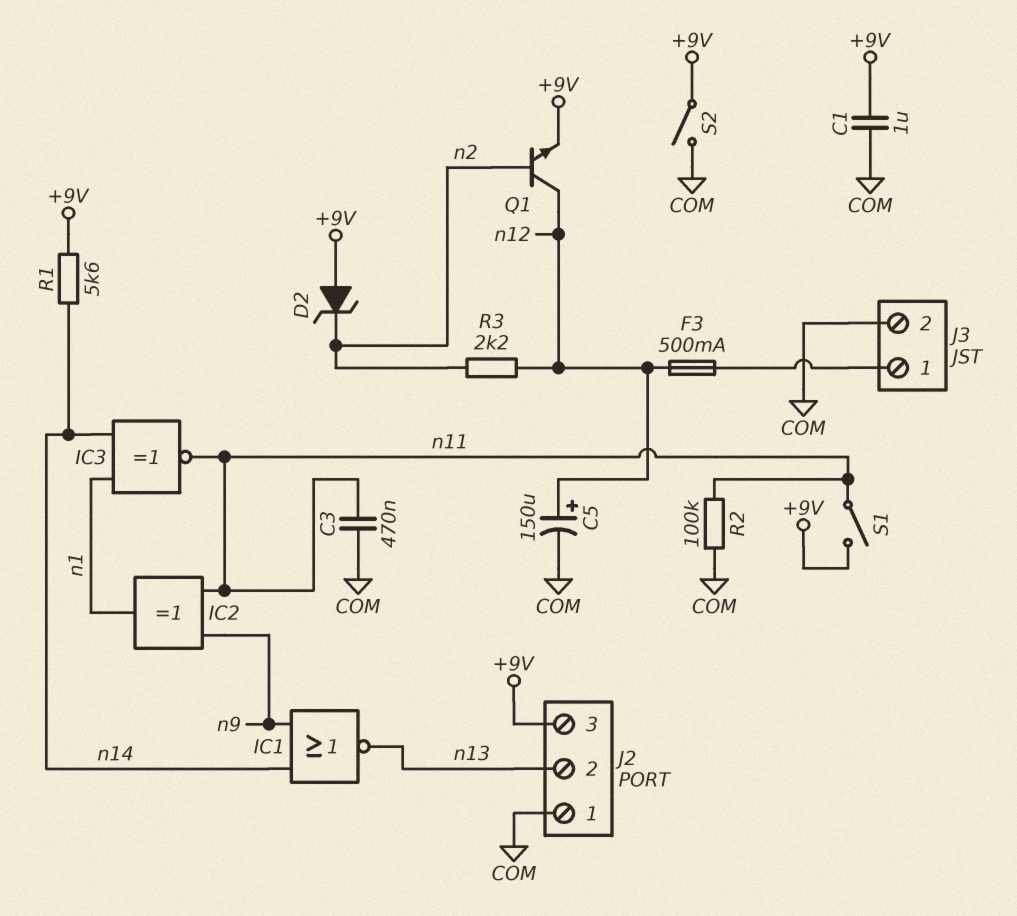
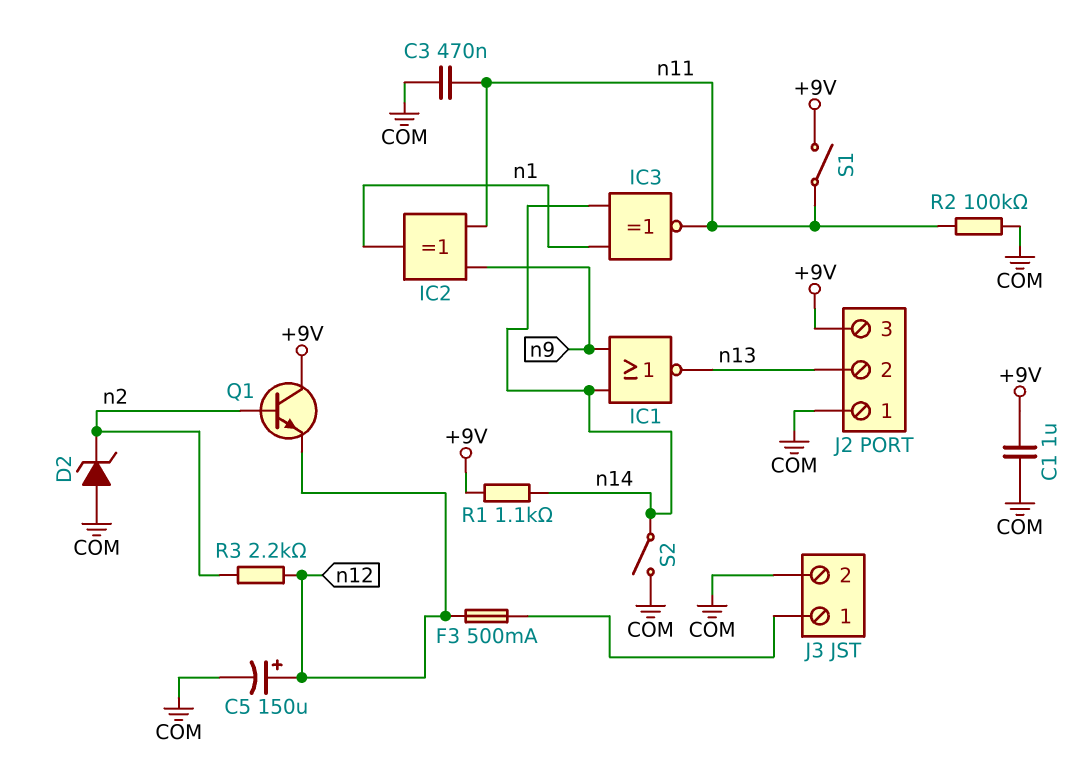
D2: zener (A +9V, K n2) -> zener (A COM, K n2)
Q1: NPN (B n2, C n12, E +9V) -> NPN (B n2, C +9V, E n12)
R1: 5.6k (+9V, n14) -> 1.1k (+9V, n14)
S2: switch (+9V, COM) -> switch (COM, n14)

